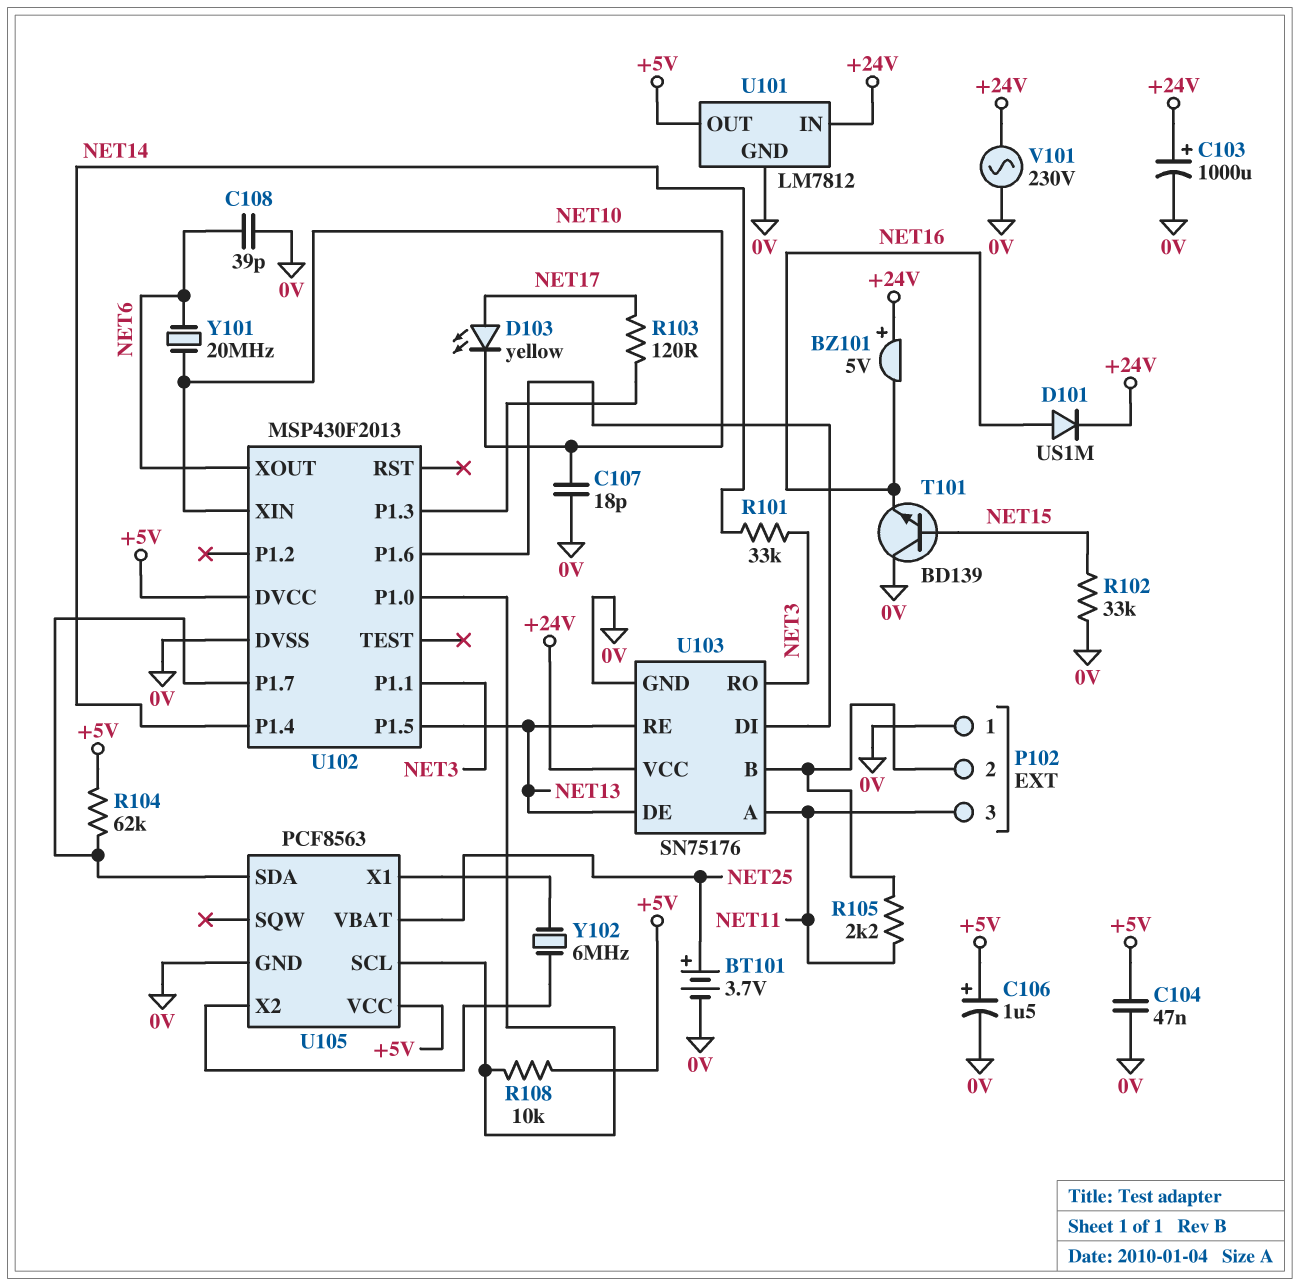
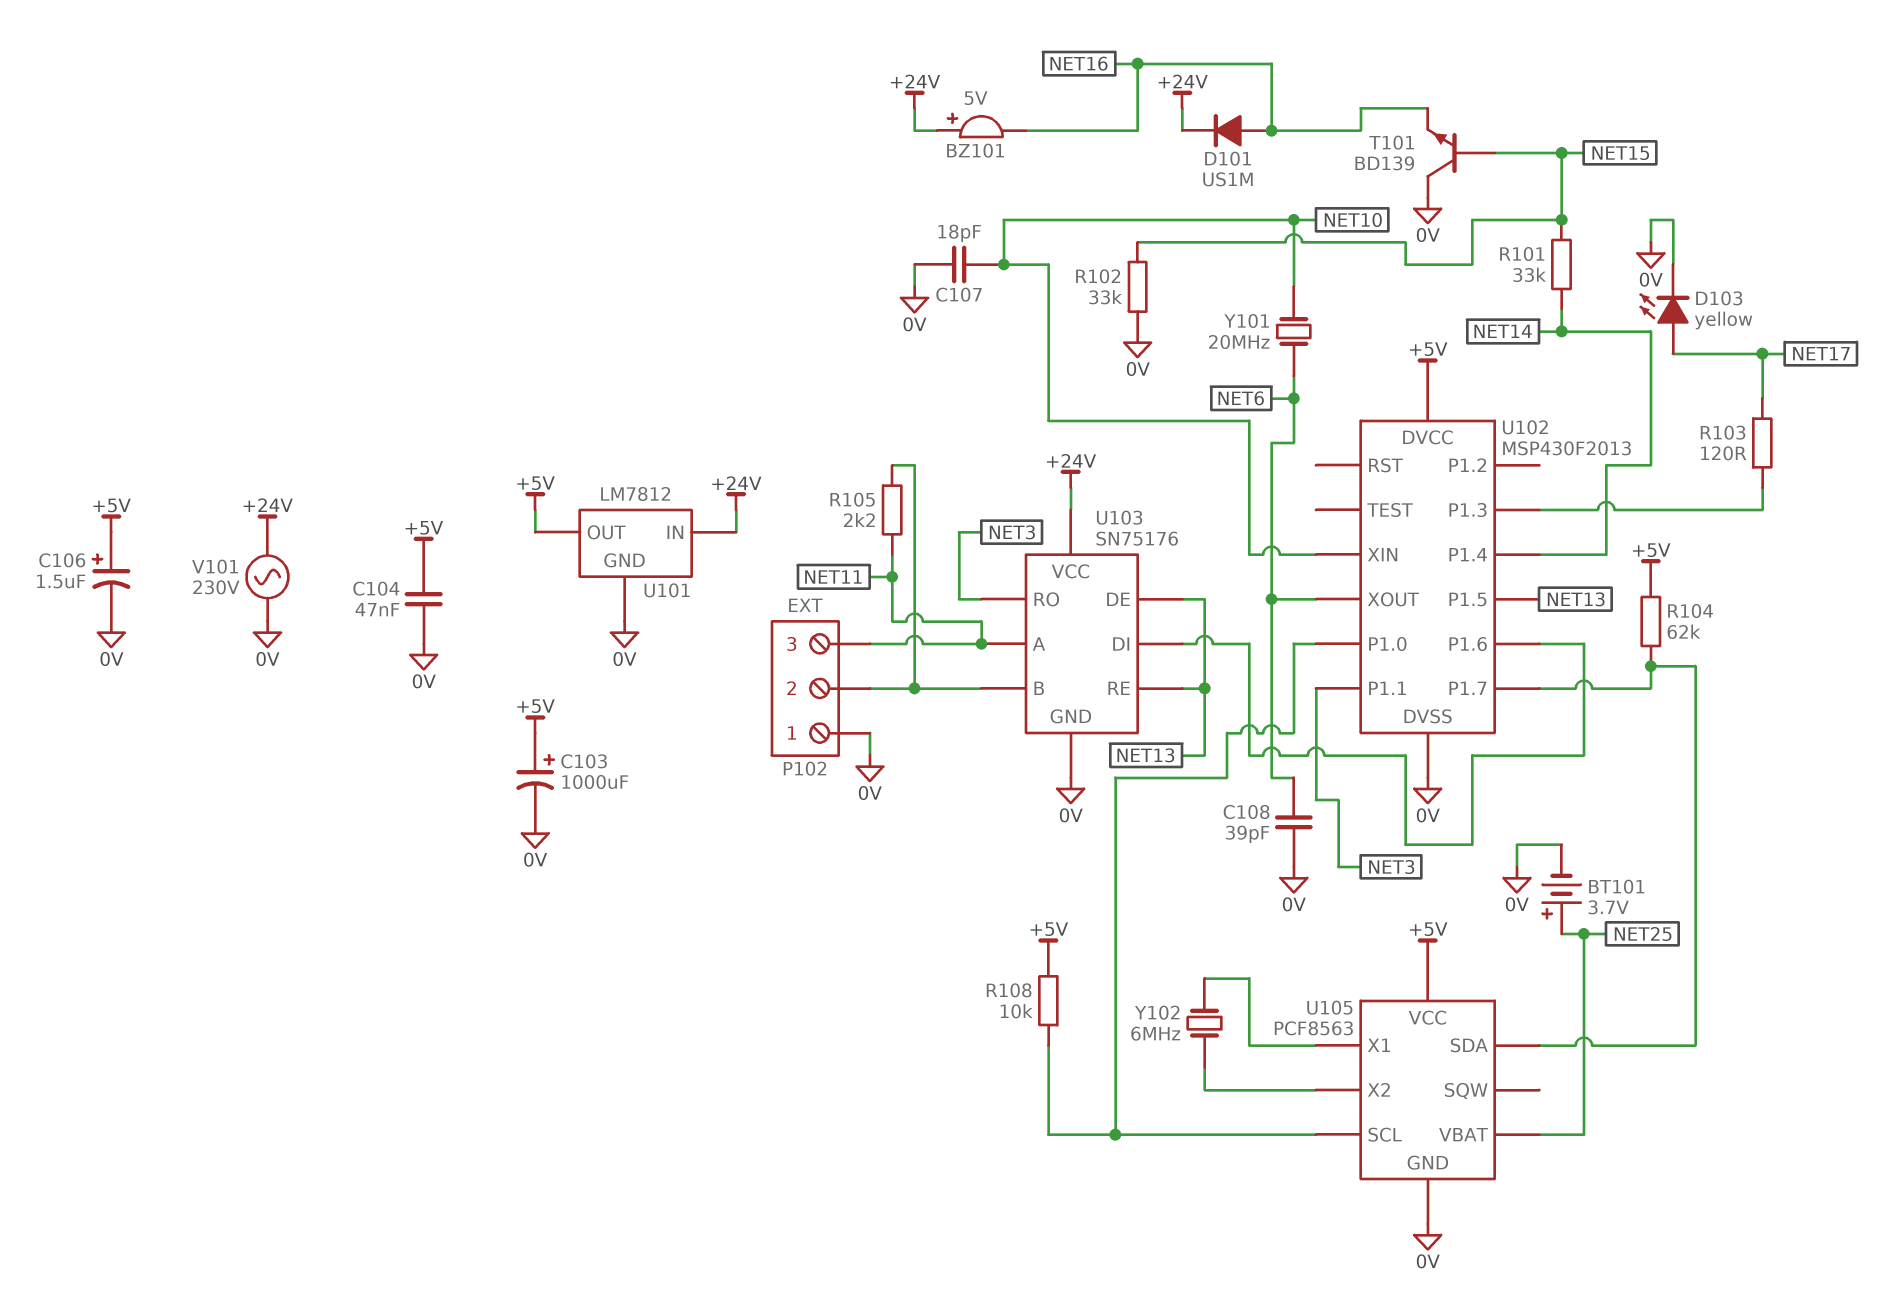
C103: 1000uF (plus +24V, minus 0V) -> 1000uF (plus +5V, minus 0V)
D103: LED yellow (A NET17, K NET10) -> LED yellow (A NET17, K 0V)
R101: 33k (NET3, NET14) -> 33k (NET14, NET15)

